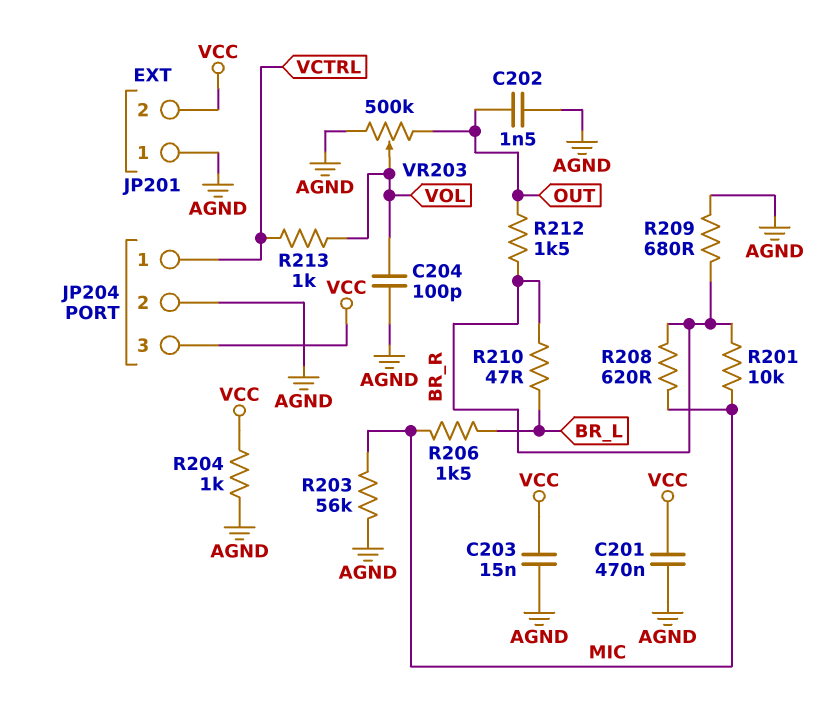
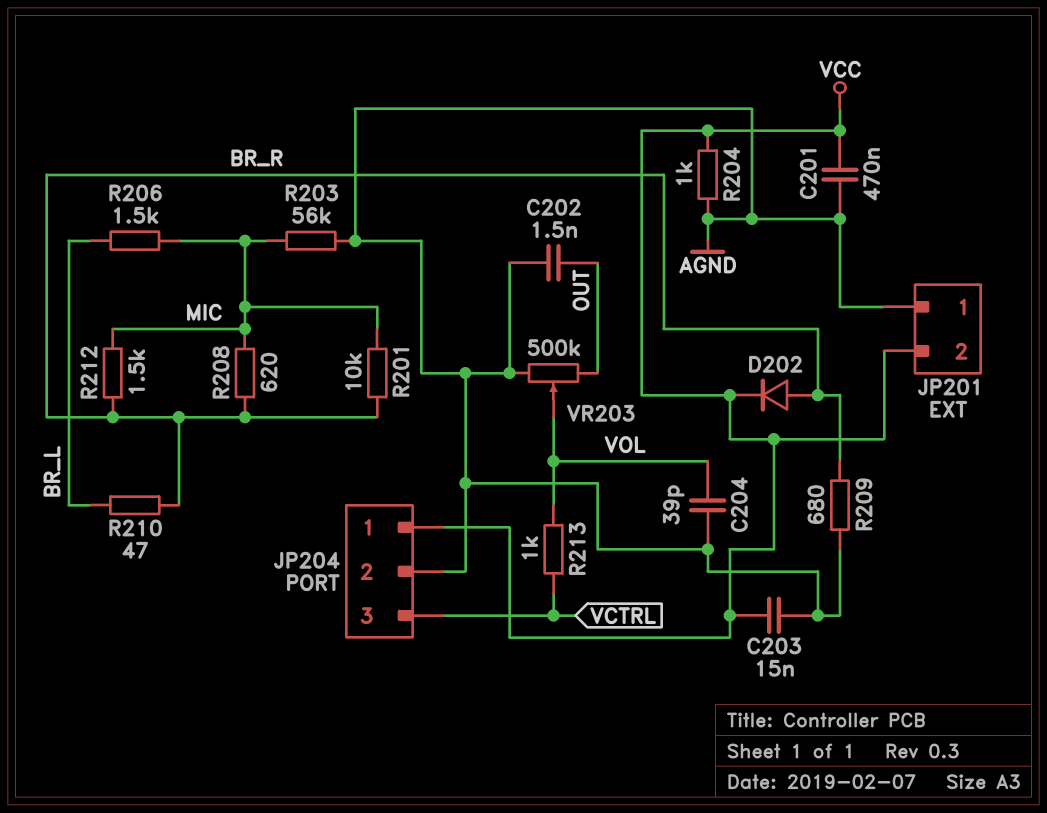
C204: 100pF (AGND, VOL) -> 39pF (AGND, VOL)
D202: none -> diode (A BR_R, K VCC)
JP204 pin 1: VCTRL -> VCC
JP204 pin 3: VCC -> VCTRL
R212: 1.5k (BR_R, OUT) -> 1.5k (BR_R, MIC)

